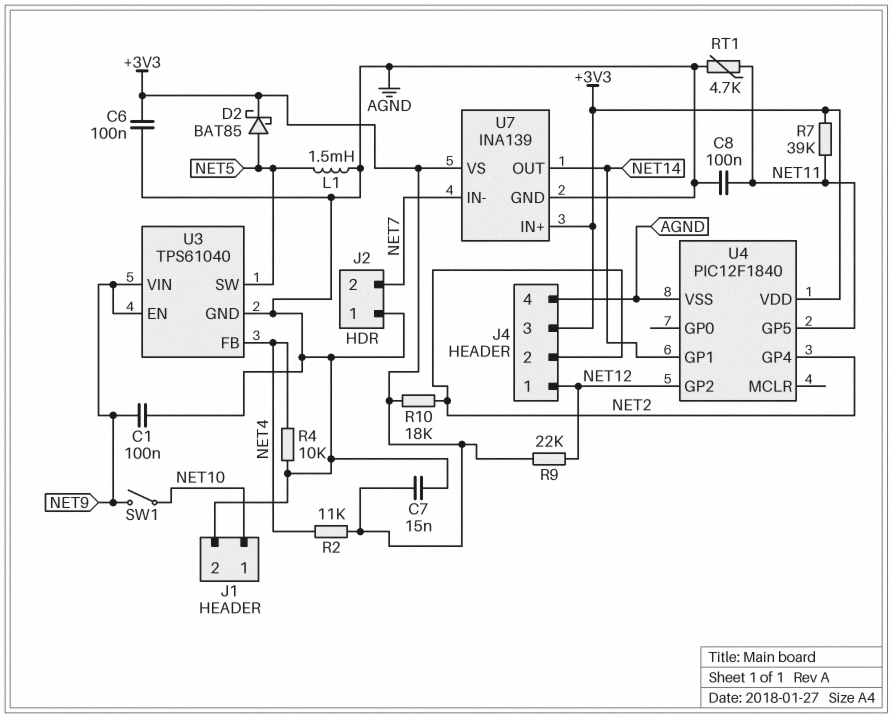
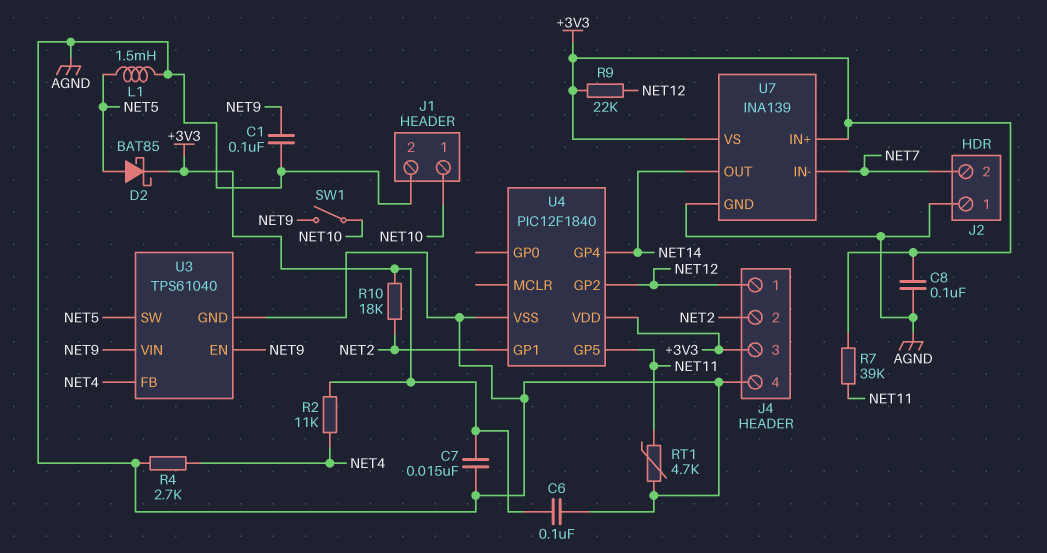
C8: 100nF (AGND, NET11) -> 100nF (+3V3, AGND)
R4: 10k (AGND, NET4) -> 2.7k (AGND, NET4)
U4 pin GP1: NET14 -> NET2
U4 pin GP4: NET2 -> NET14

